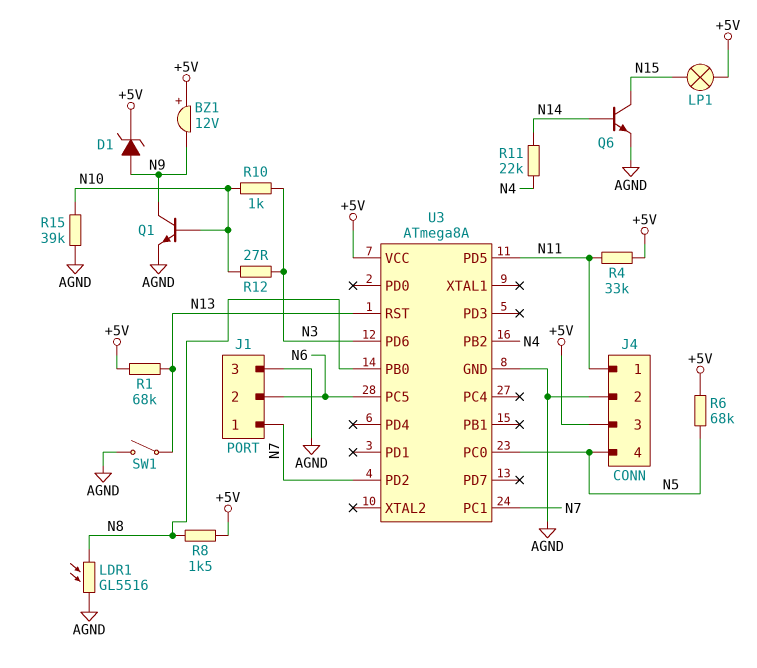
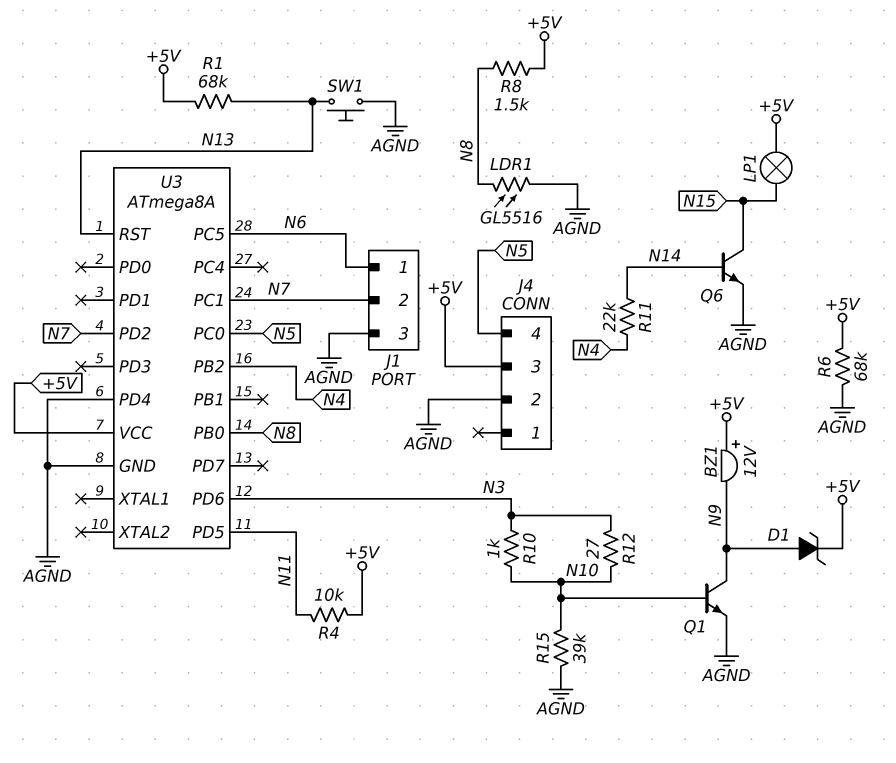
J1 pin 1: N7 -> N6
J1 pin 2: N6 -> N7
J4 pin 1: N11 -> none
R4: 33k (+5V, N11) -> 10k (+5V, N11)
R6: 68k (+5V, N5) -> 68k (+5V, AGND)
SW1: switch (AGND, N13) -> button (AGND, N13)
U3 pin PD4: none -> AGND

